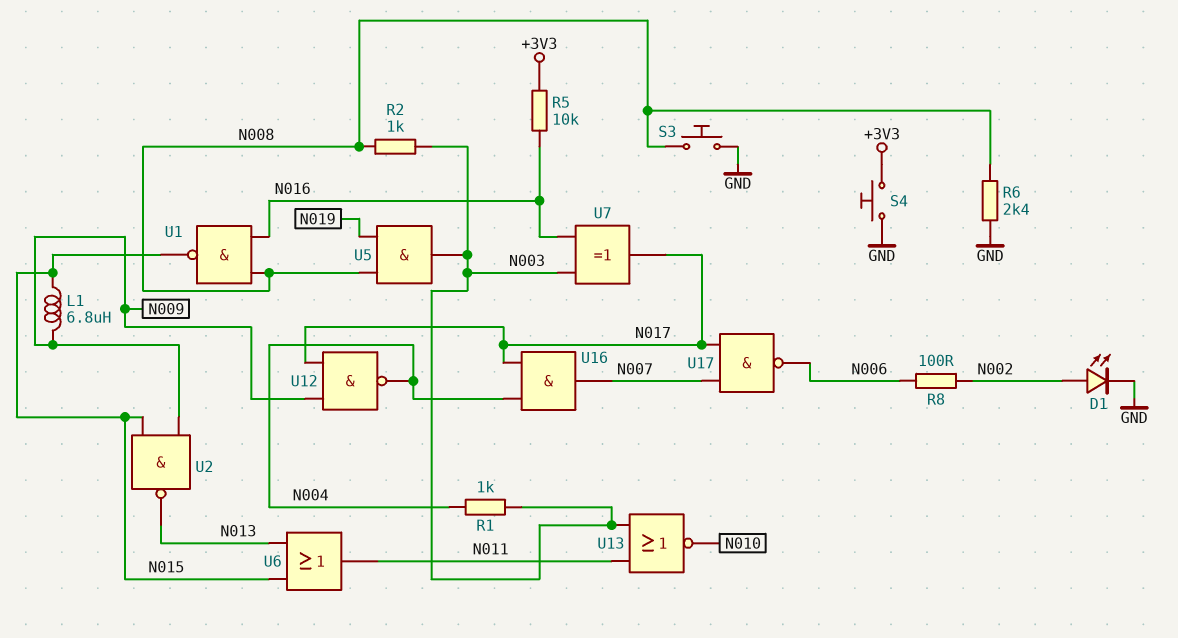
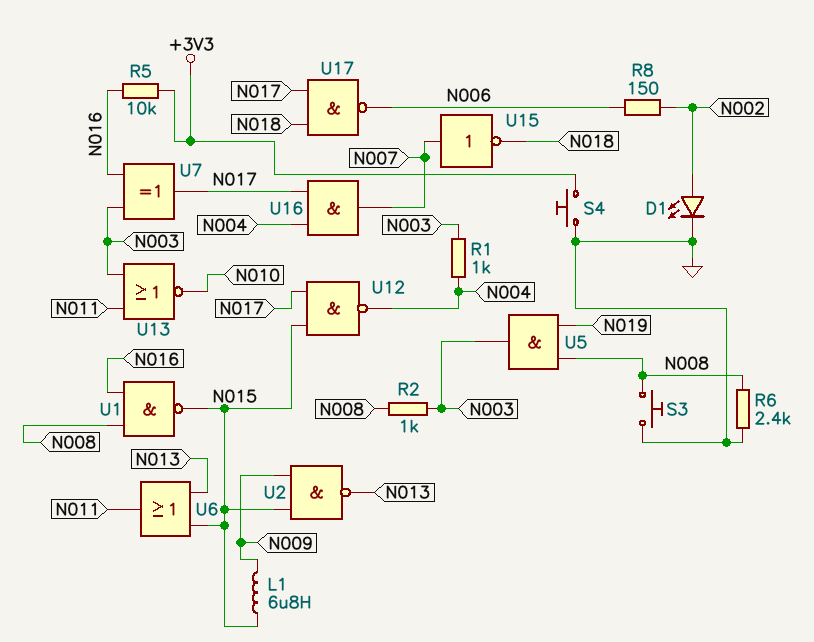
R8: 100 (N002, N006) -> 150 (N002, N006)
U12: NAND (in N009, in N017, out N004) -> NAND (in N015, in N017, out N004)
U15: none -> NOT (in N007, out N018)
U17: NAND (in N007, in N017, out N006) -> NAND (in N017, in N018, out N006)

